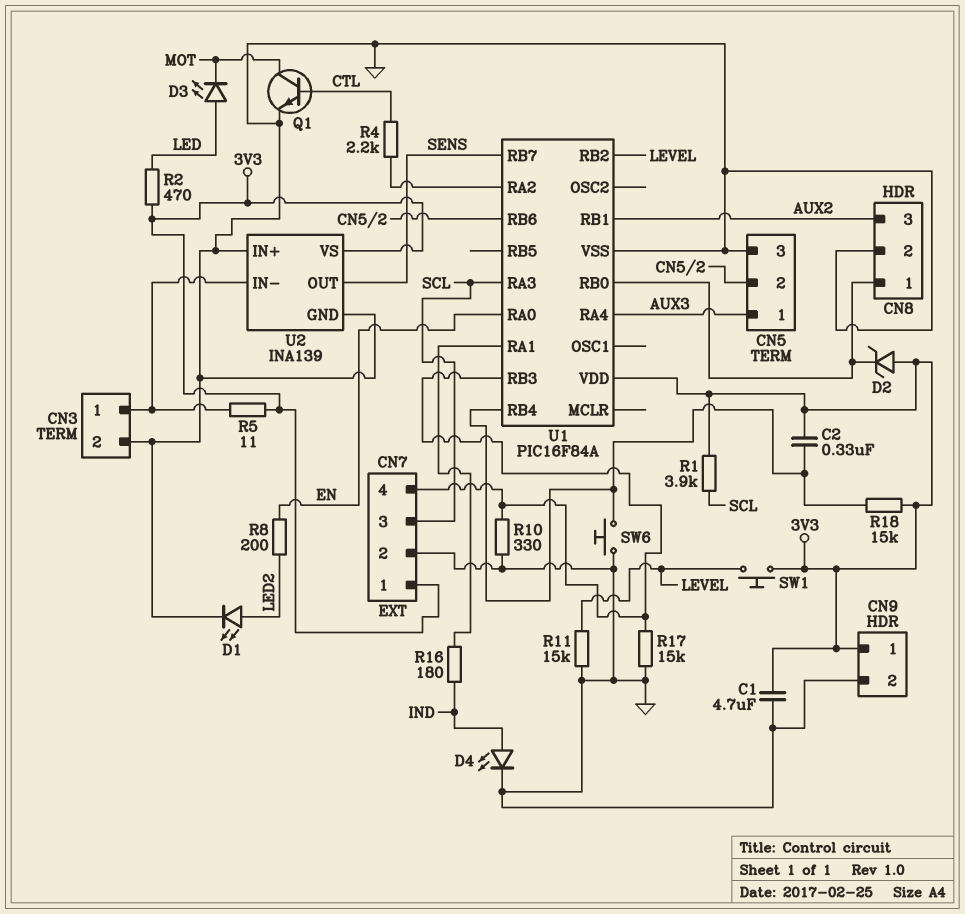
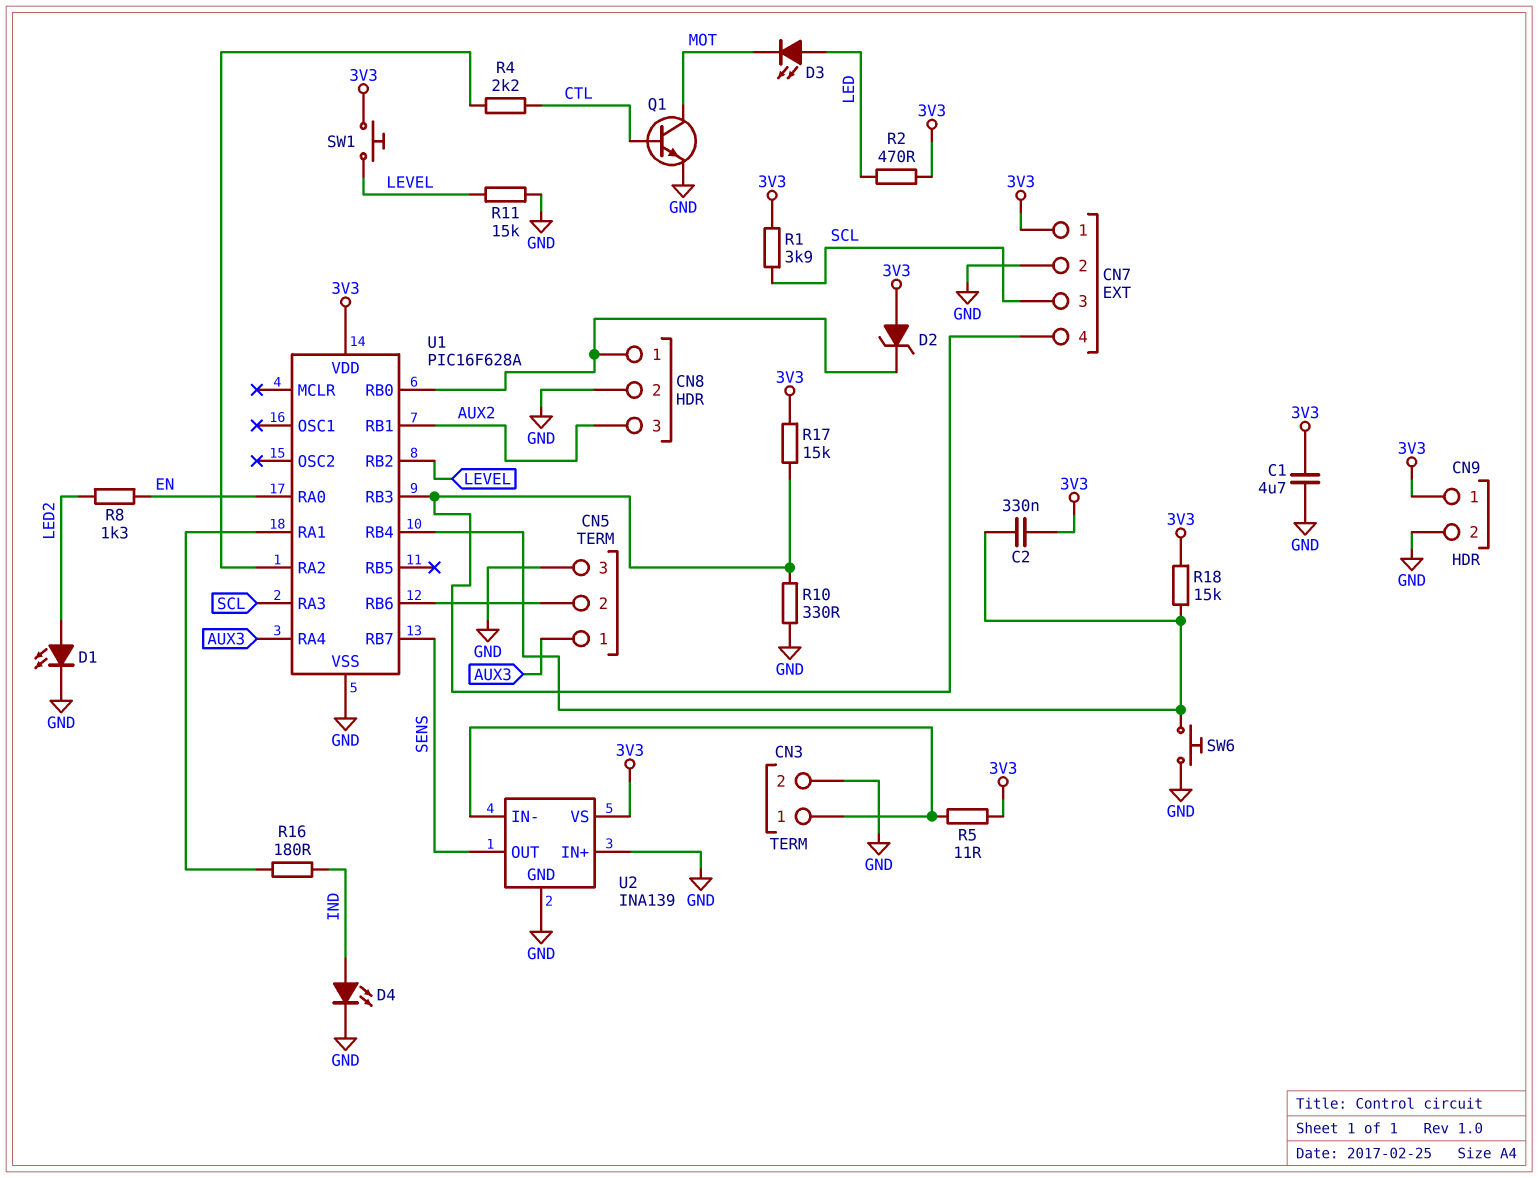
R8: 200 (EN, LED2) -> 1.3k (EN, LED2)
R17: 15k (CN7/4, GND) -> 15k (3V3, CN7/4)
U1: PIC16F84A -> PIC16F628A

